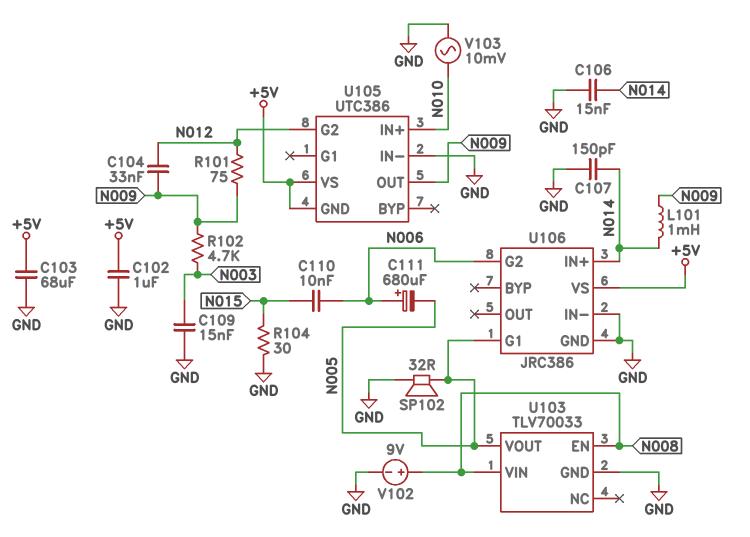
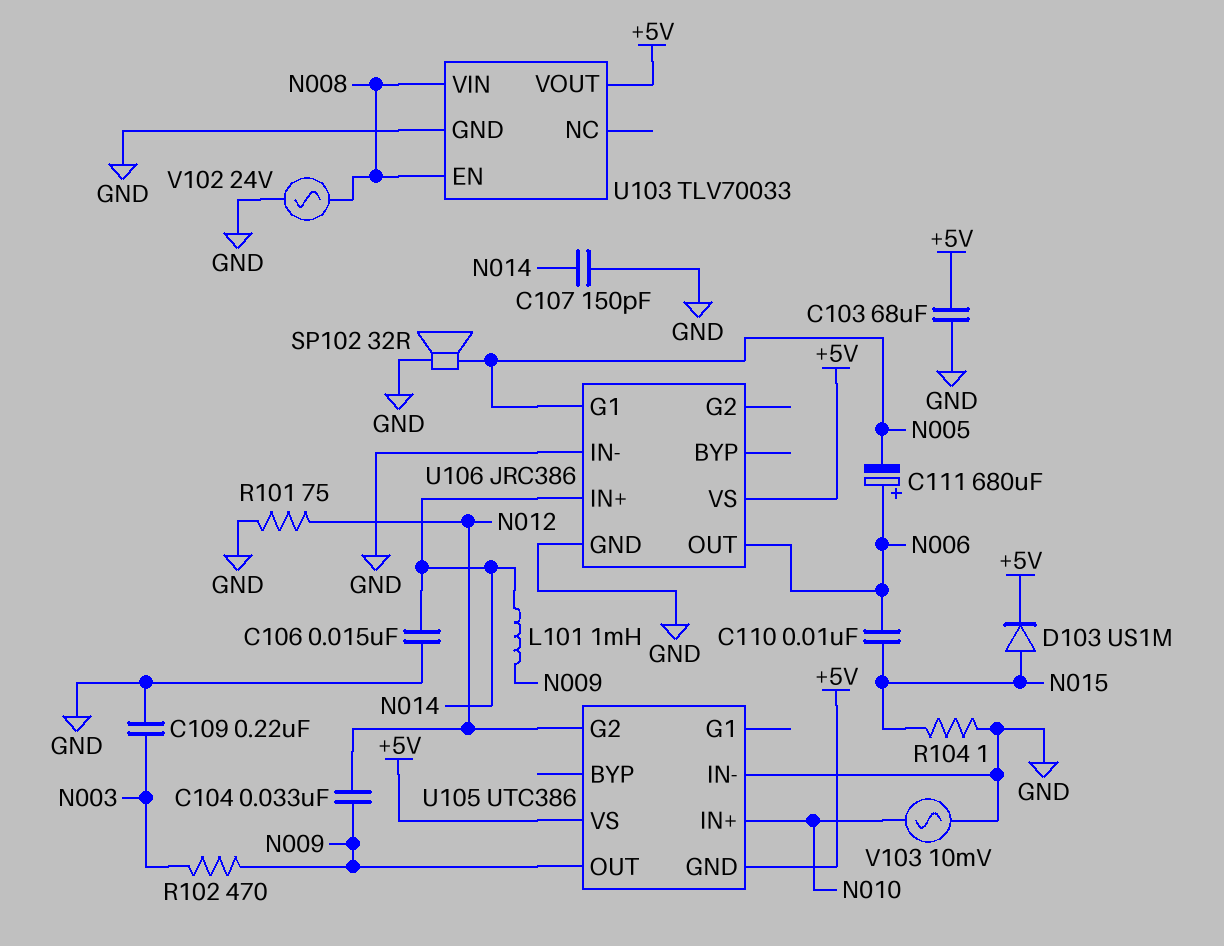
C102: 1uF (+5V, GND) -> none
C109: 15nF (GND, N003) -> 220nF (GND, N003)
D103: none -> diode US1M (A N015, K +5V)
R101: 75 (N009, N012) -> 75 (GND, N012)
R102: 4.7k (N003, N009) -> 470 (N003, N009)
R104: 30 (GND, N015) -> 1 (GND, N015)
U103 pin VOUT: N005 -> +5V
U106 pin G2: N006 -> none
U106 pin OUT: none -> N006
V102: 9V (plus N008, minus GND) -> AC 24V (GND, N008)

